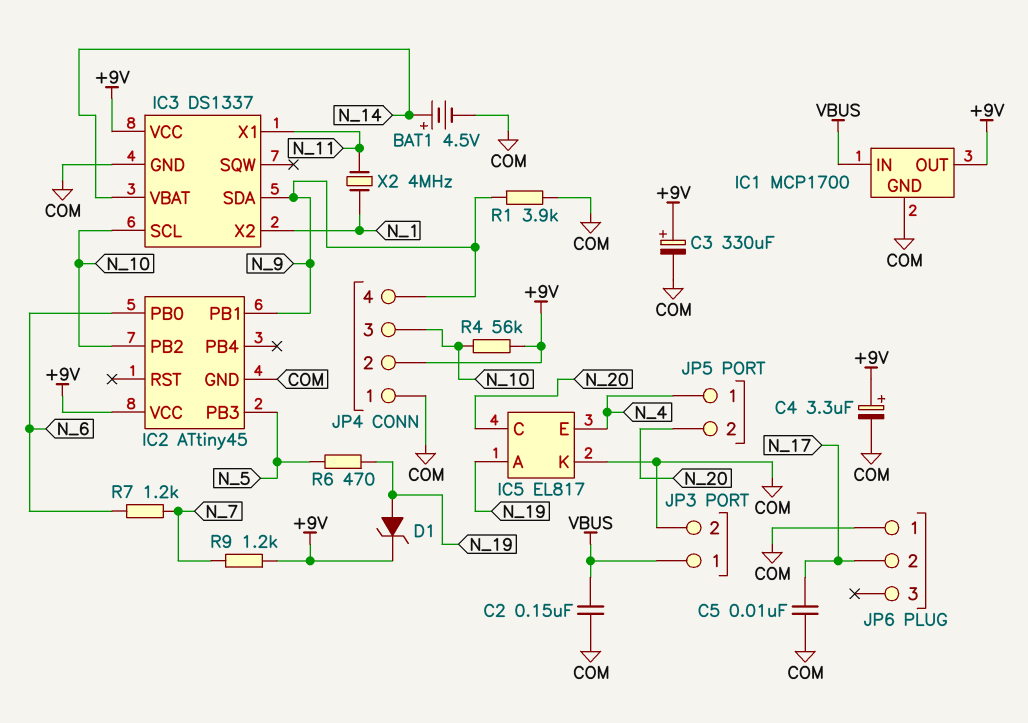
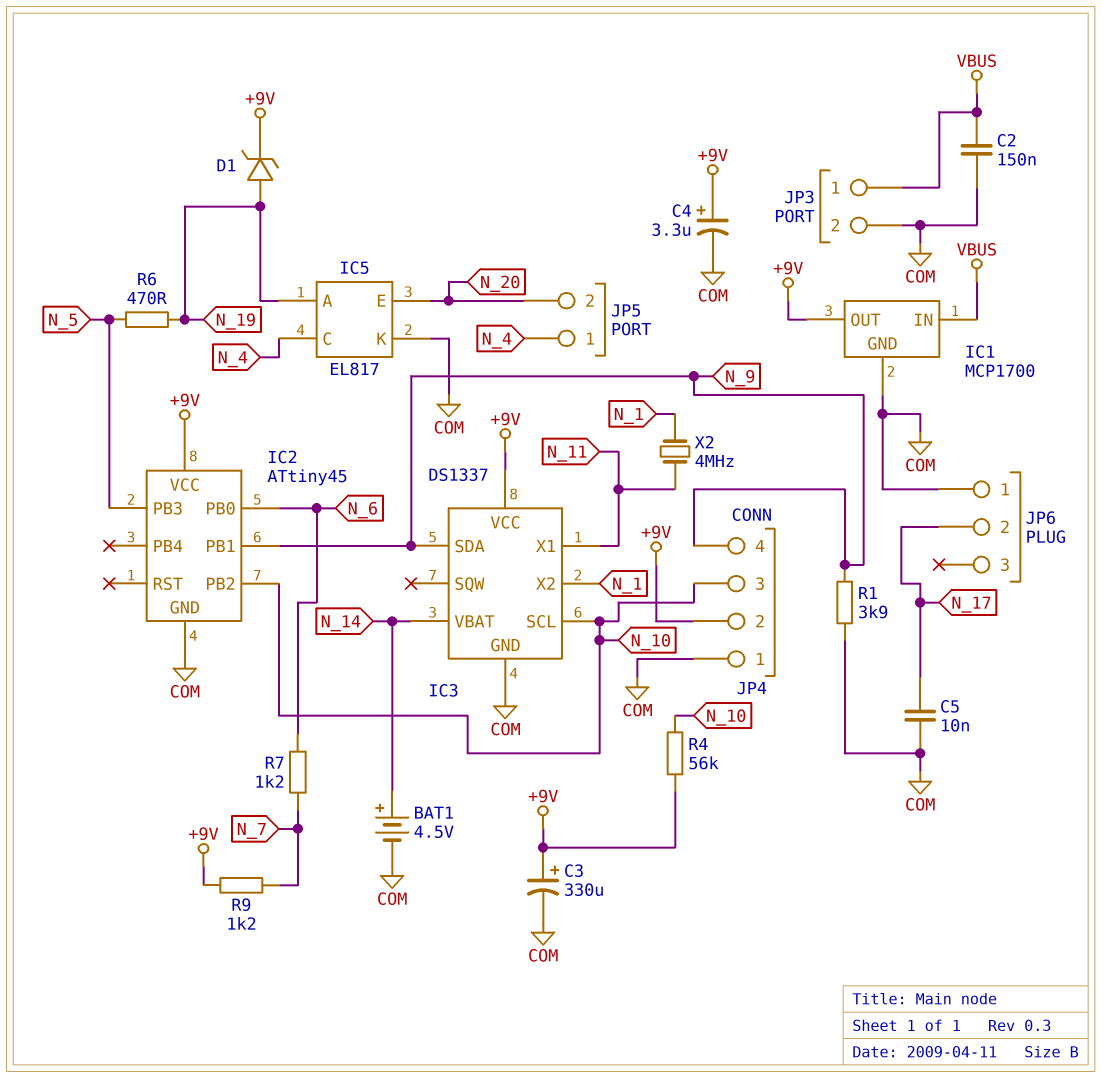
IC5 pin C: N_20 -> N_4
IC5 pin E: N_4 -> N_20

